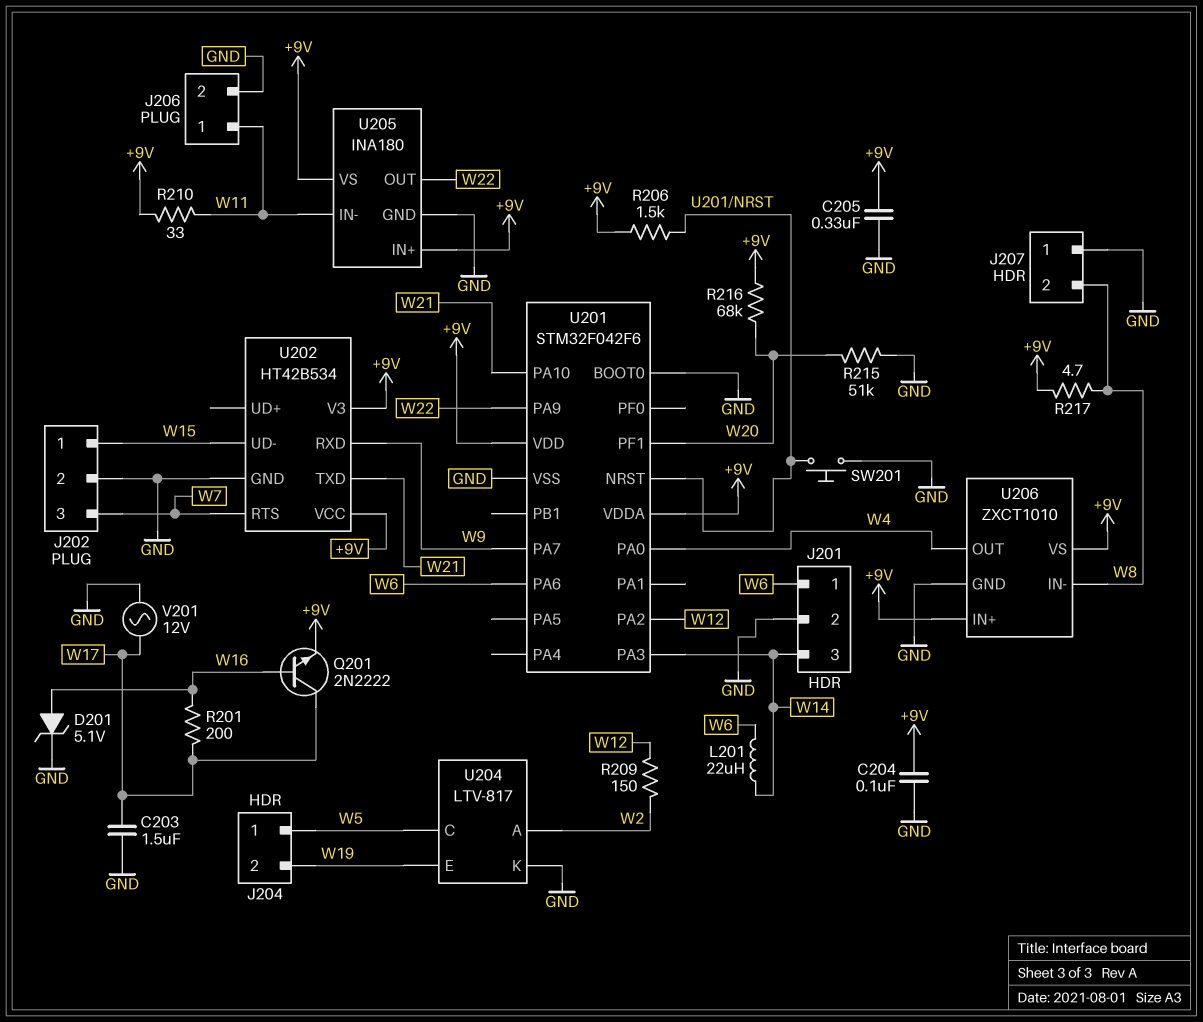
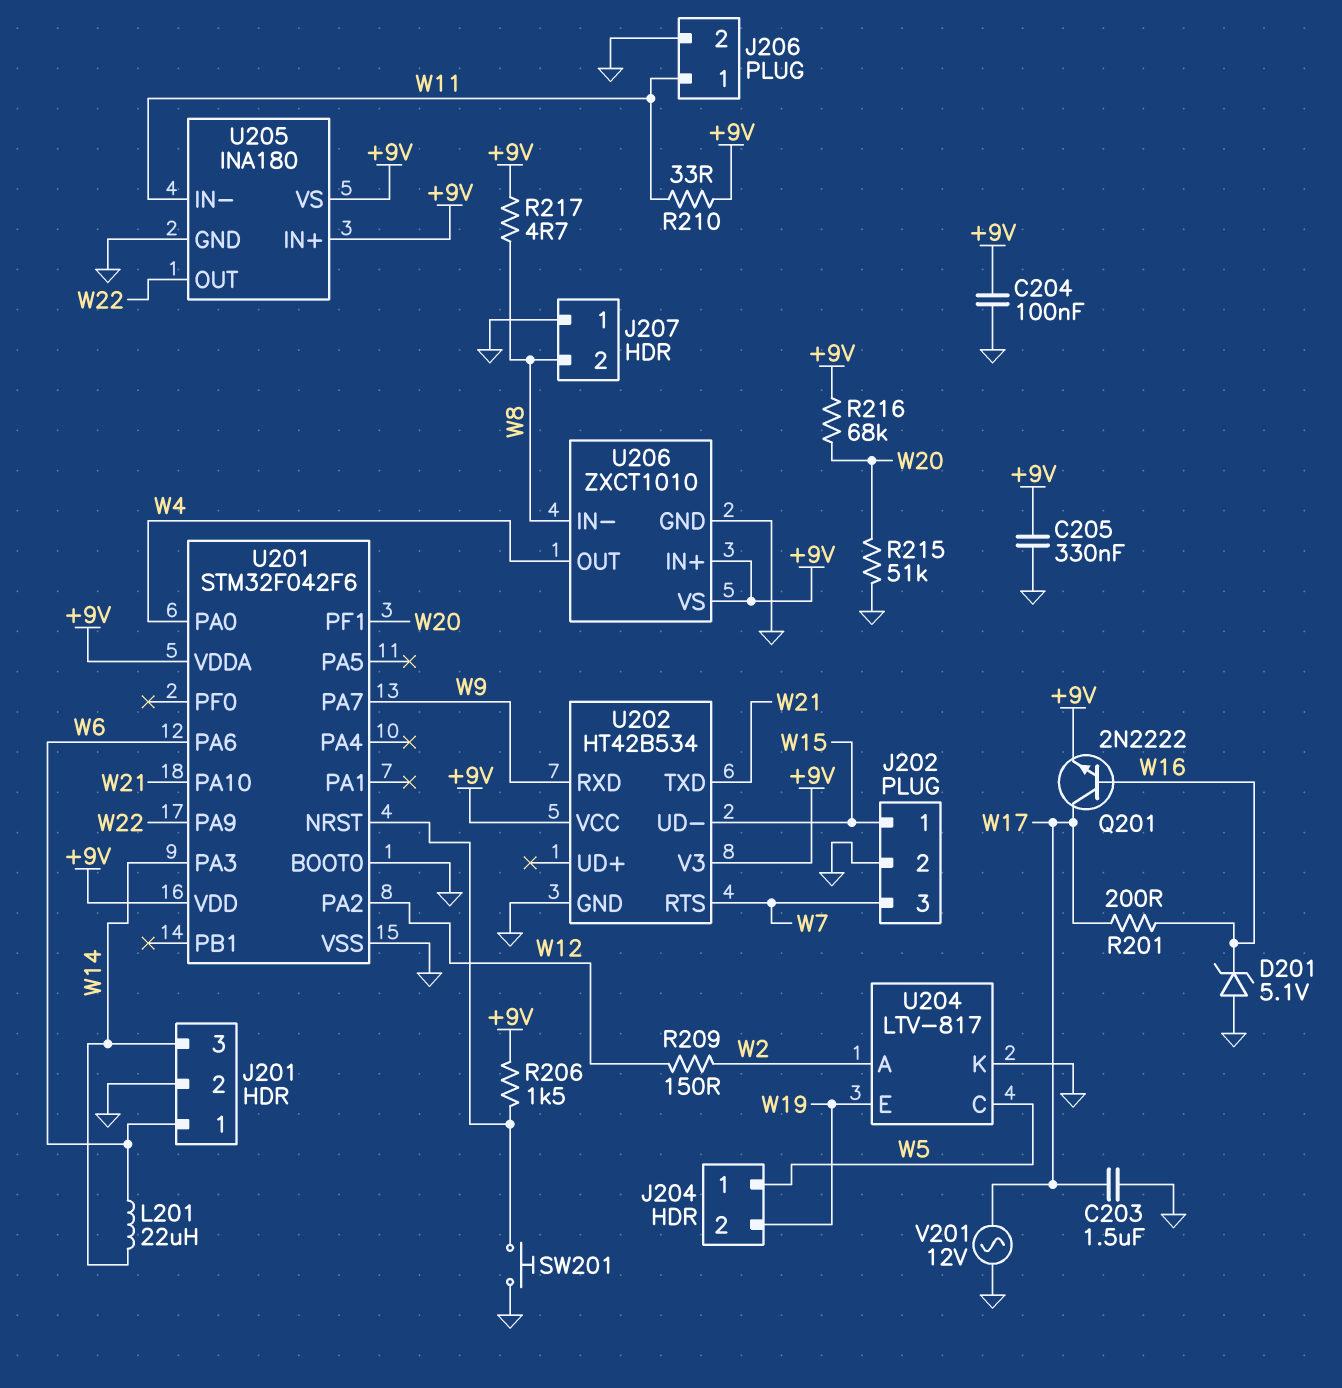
D201: zener 5.1V (A W16, K GND) -> zener 5.1V (A GND, K W16)

